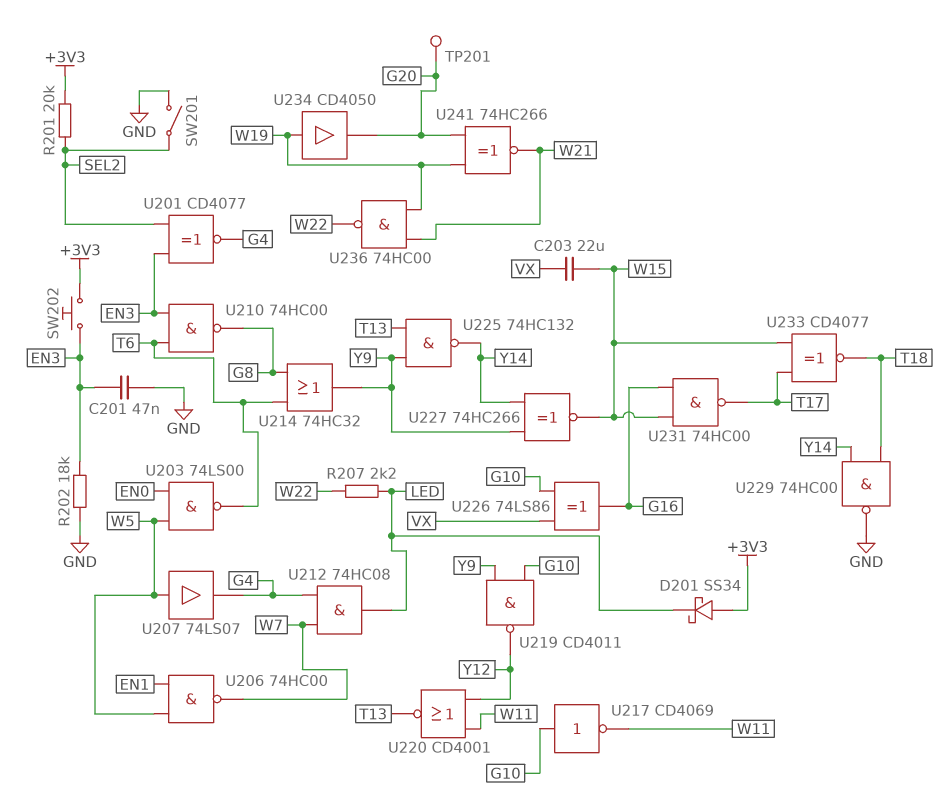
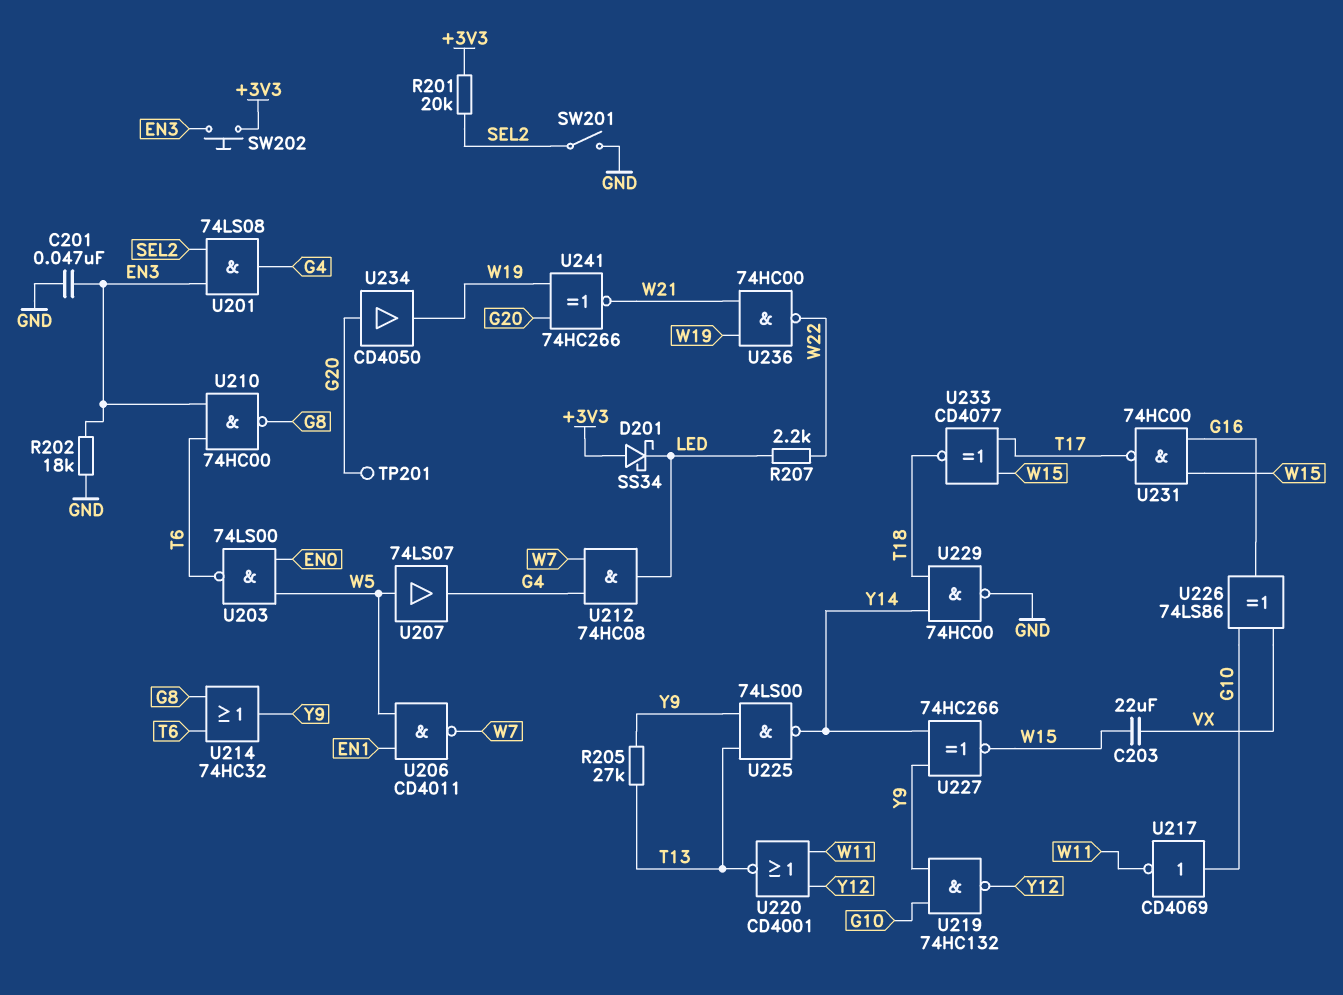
R205: none -> 27k (T13, Y9)
U201: XNOR CD4077 (in EN3, in SEL2, out G4) -> AND 74LS08 (in EN3, in SEL2, out G4)
U206: NAND 74HC00 (in EN1, in W5, out W7) -> NAND CD4011 (in EN1, in W5, out W7)
U219: NAND CD4011 (in G10, in Y9, out Y12) -> NAND 74HC132 (in G10, in Y9, out Y12)
U225: NAND 74HC132 (in T13, in Y9, out Y14) -> NAND 74LS00 (in T13, in Y9, out Y14)
U234: buffer CD4050 (in W19, out G20) -> buffer CD4050 (in G20, out W19)

